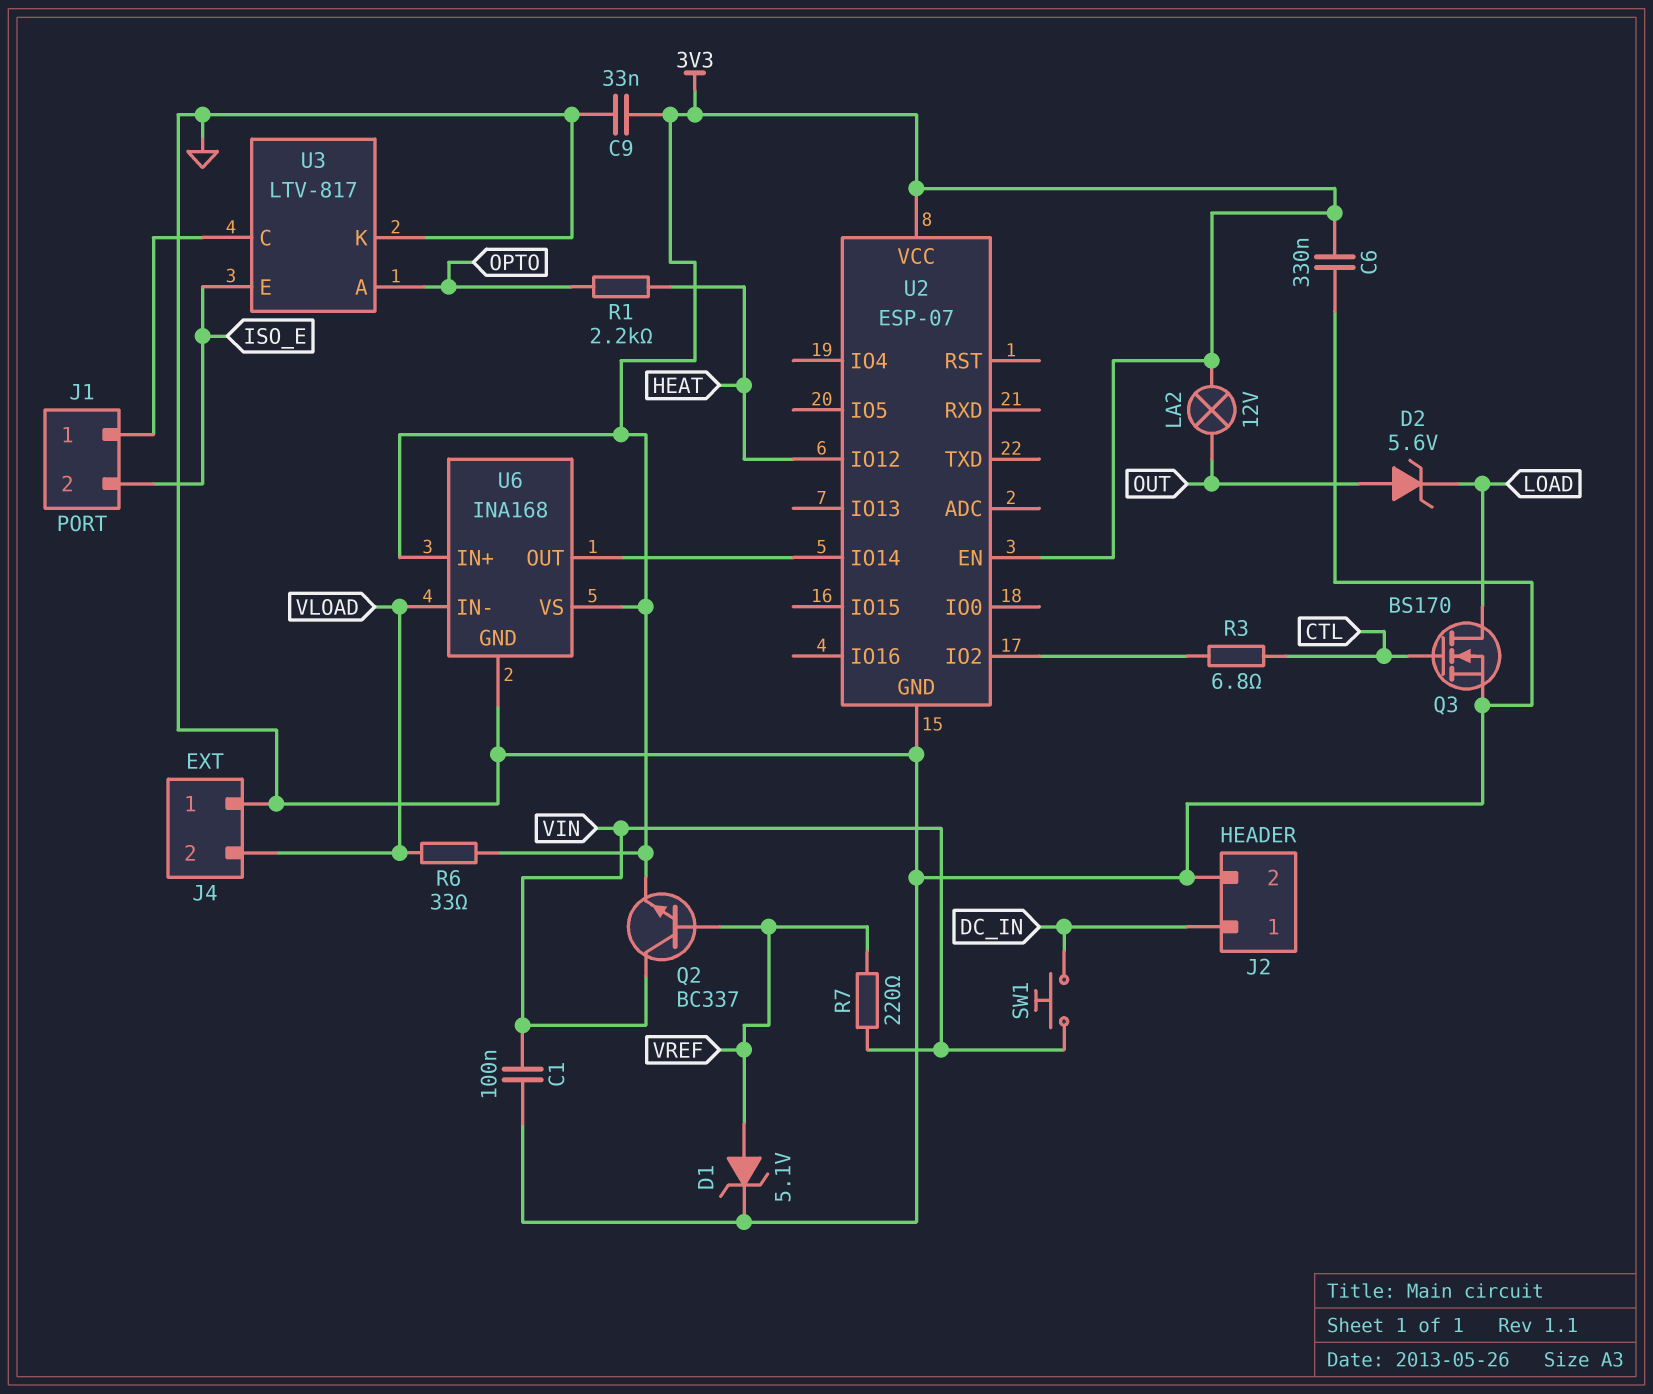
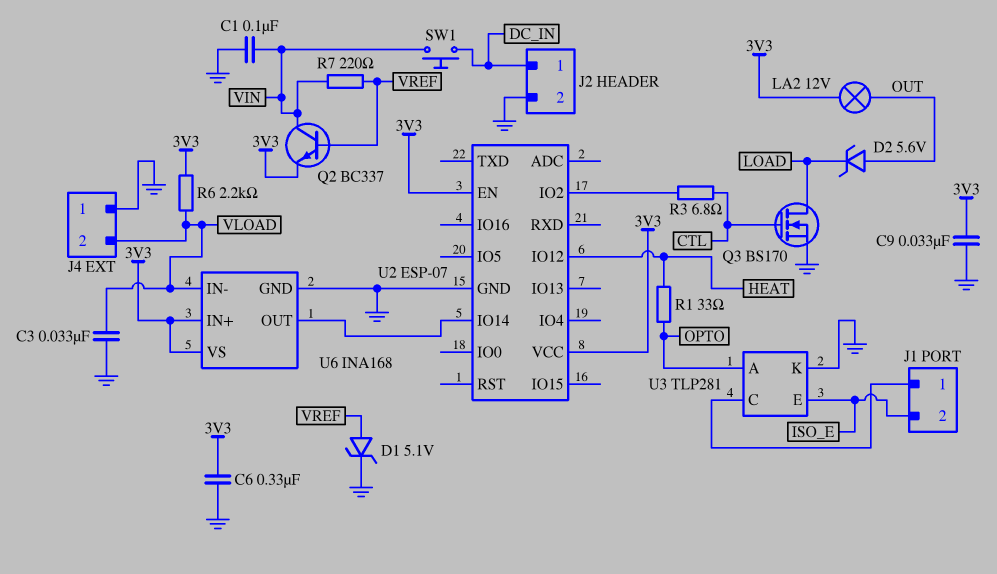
C3: none -> 33nF (GND, VLOAD)
R1: 2.2k (HEAT, OPTO) -> 33 (HEAT, OPTO)
R6: 33 (3V3, VLOAD) -> 2.2k (3V3, VLOAD)
U3: LTV-817 -> TLP281

